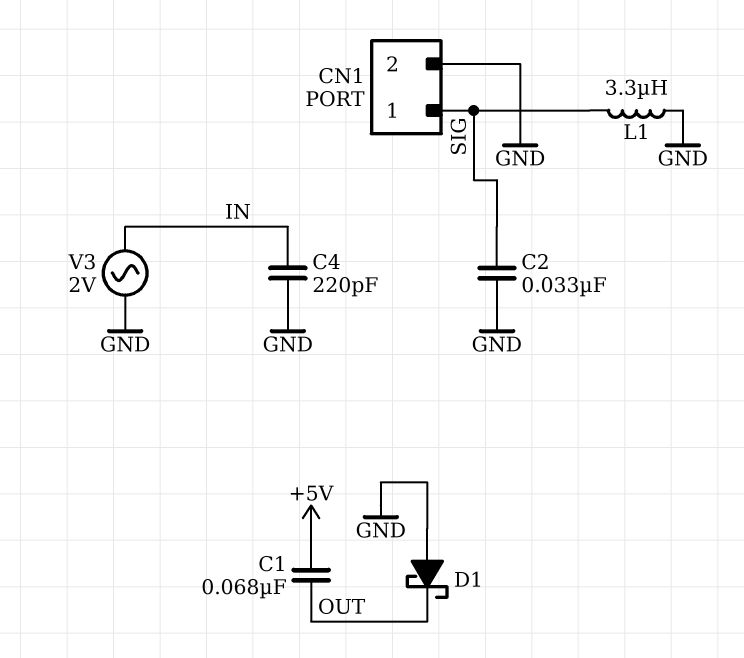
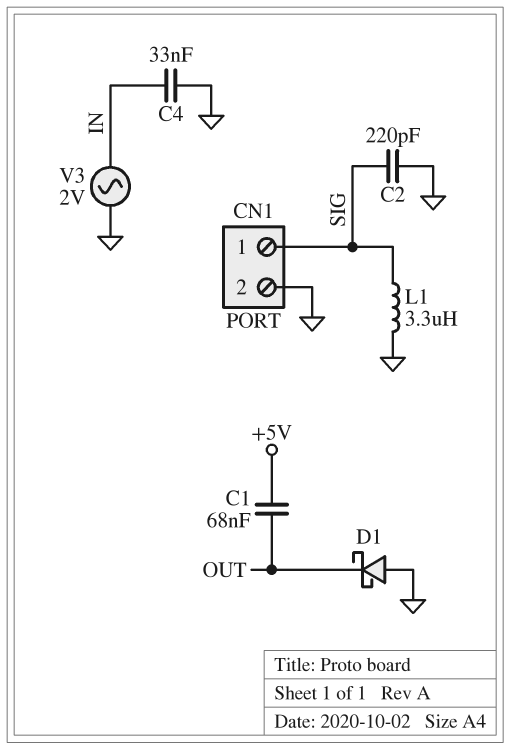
C2: 33nF (GND, SIG) -> 220pF (GND, SIG)
C4: 220pF (GND, IN) -> 33nF (GND, IN)

